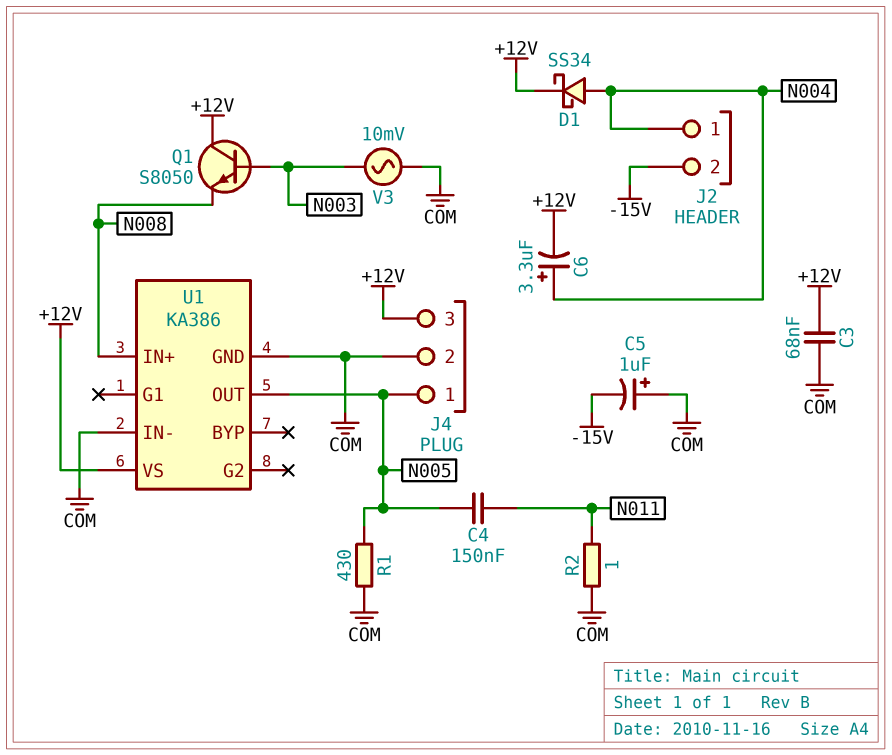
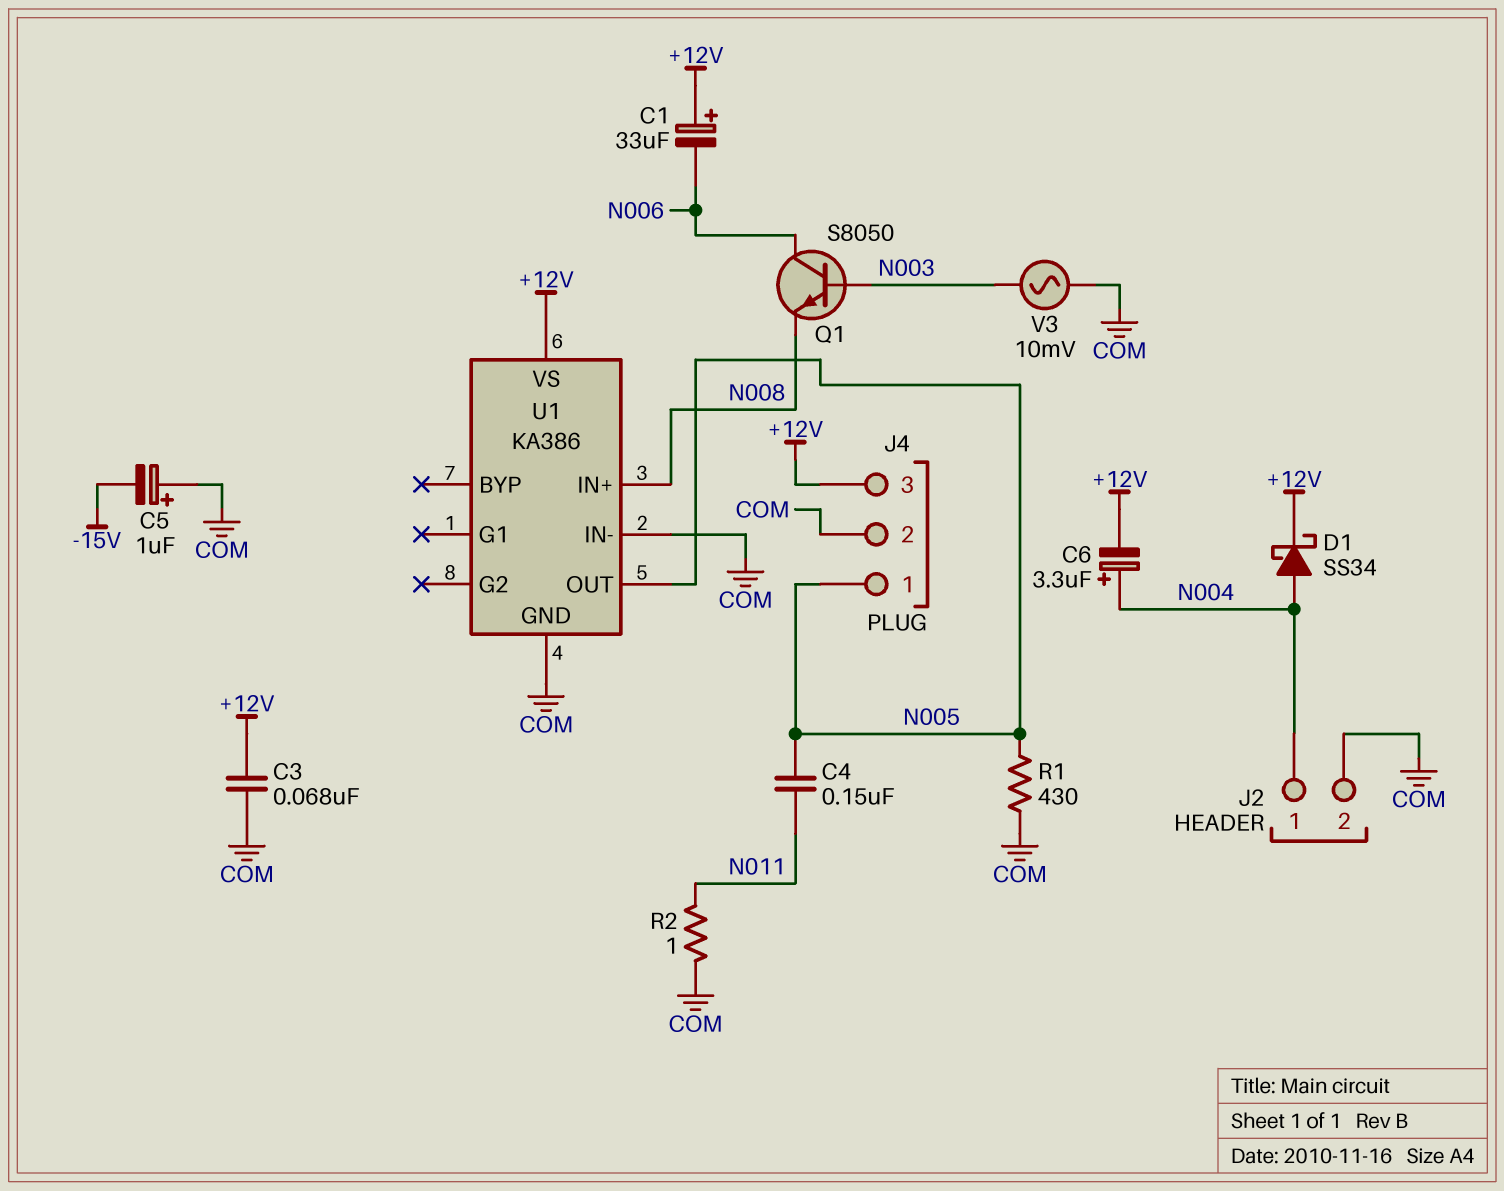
C1: none -> 33uF (plus +12V, minus N006)
J2 pin 2: -15V -> COM
Q1: NPN S8050 (B N003, C +12V, E N008) -> NPN S8050 (B N003, C N006, E N008)

